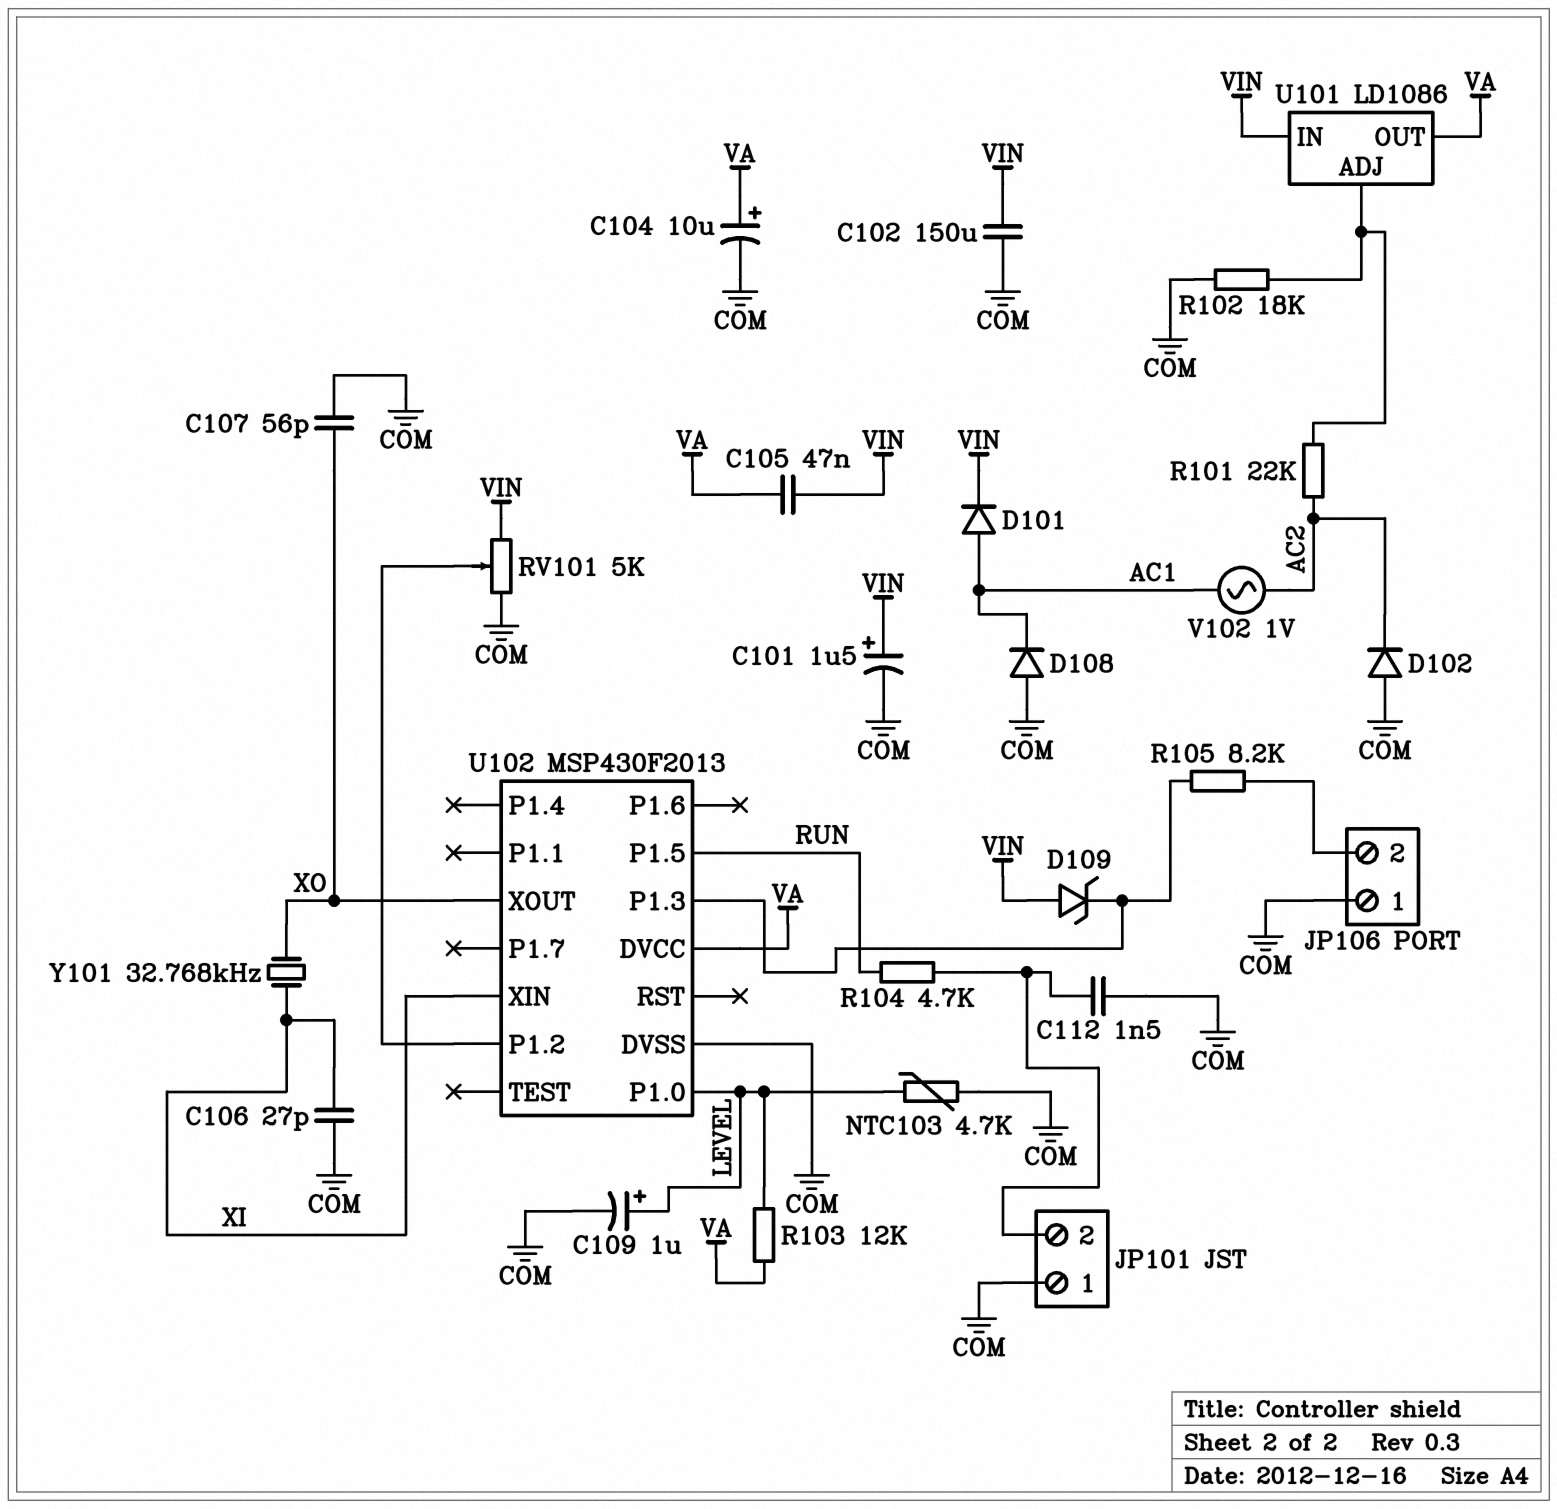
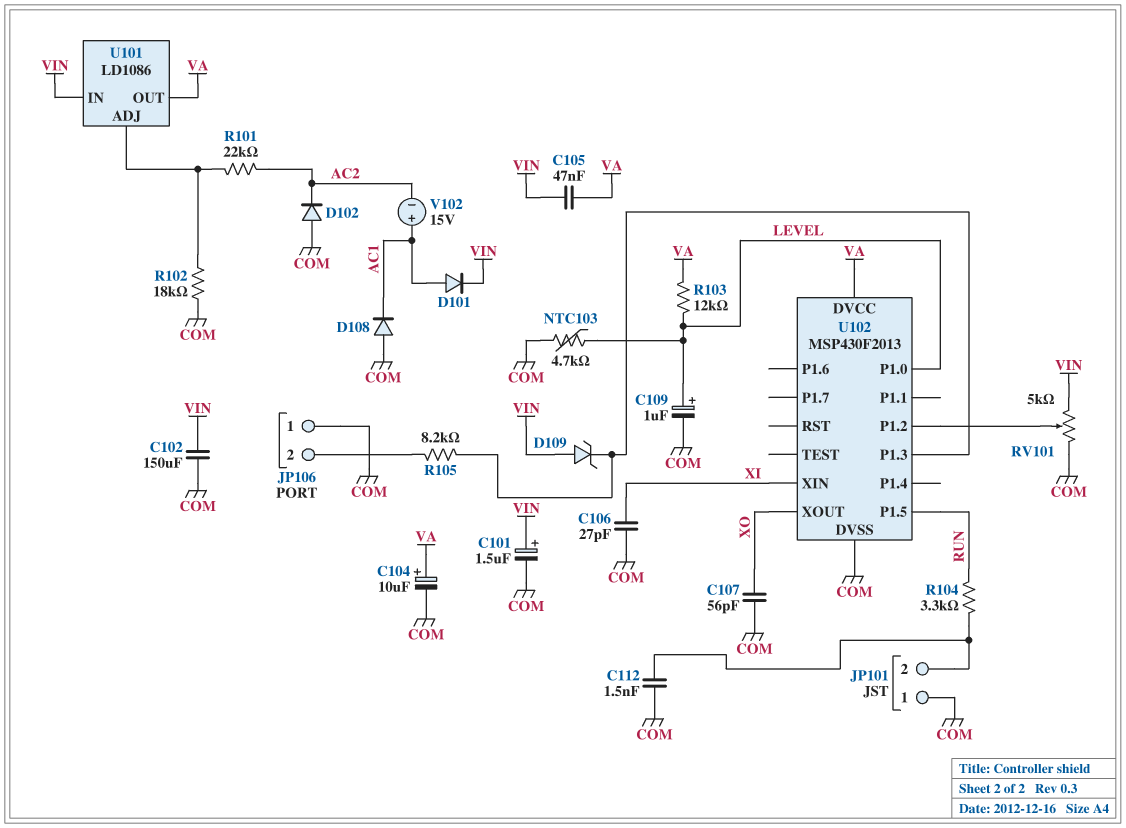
R104: 4.7k (JP101/2, RUN) -> 3.3k (JP101/2, RUN)
V102: AC 1V (AC1, AC2) -> 15V (plus AC1, minus AC2)
Y101: 32.768kHz (XI, XO) -> none

